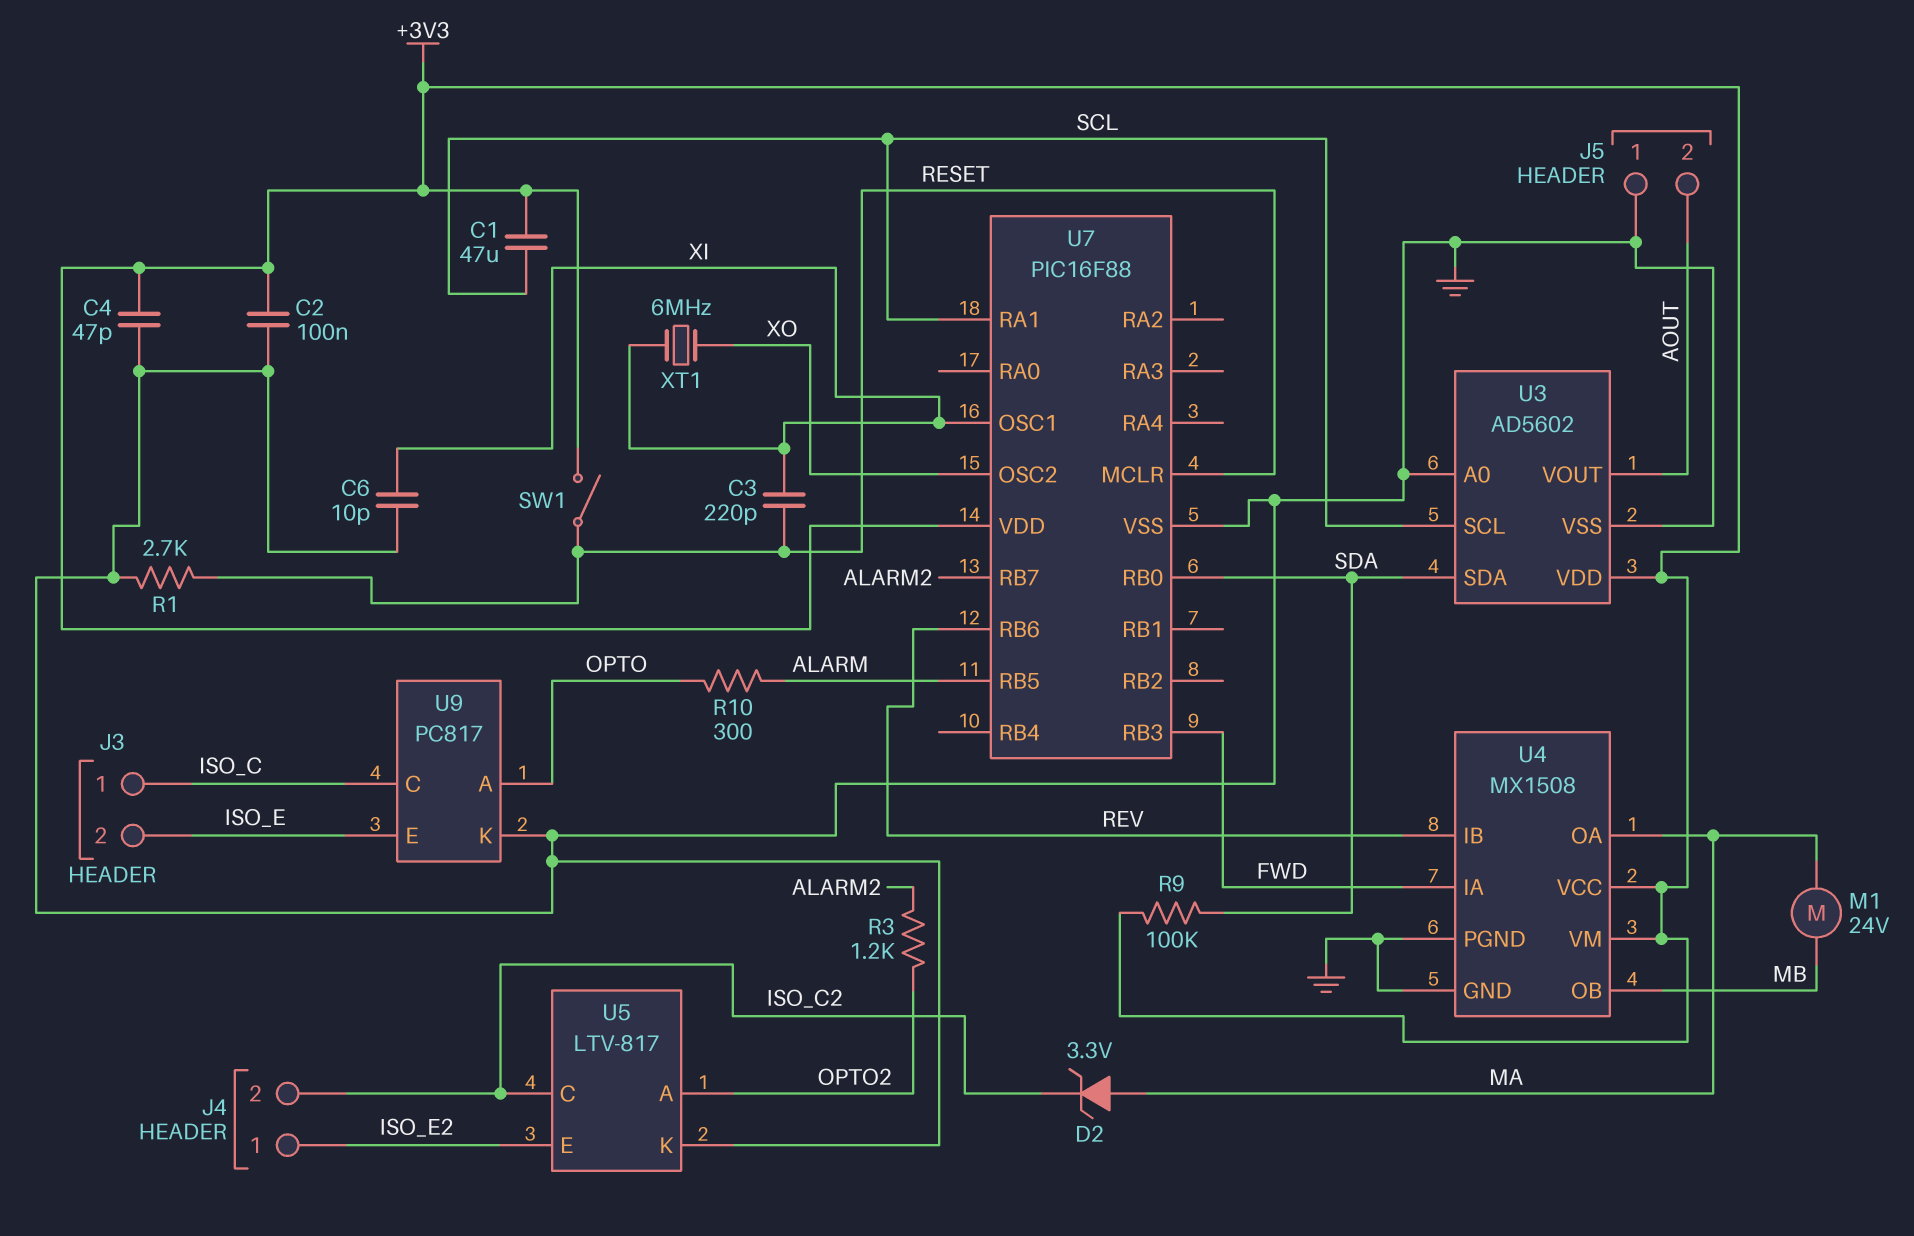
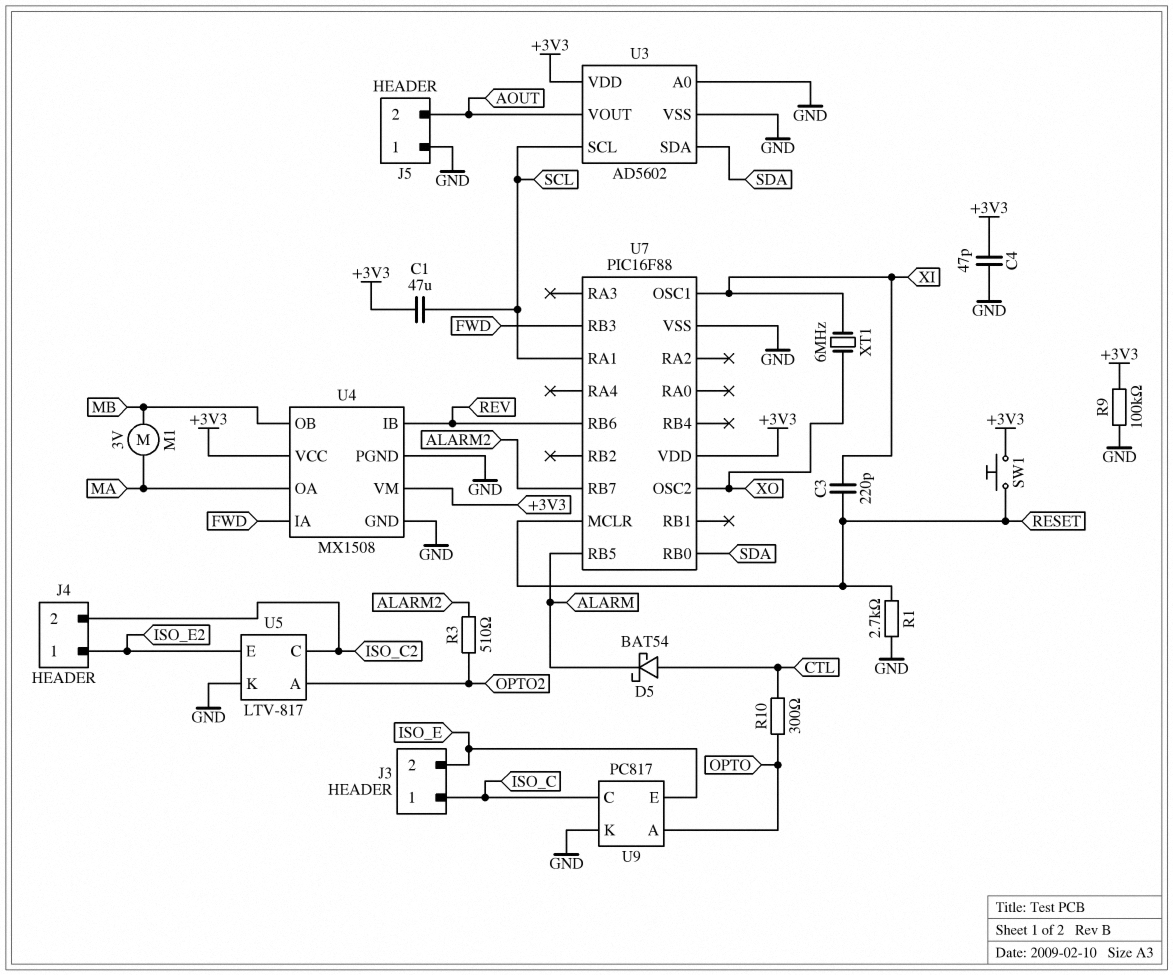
C2: 100nF (+3V3, GND) -> none
C6: 10pF (GND, XI) -> none
D2: zener 3.3V (A MA, K ISO_C2) -> none
D5: none -> schottky BAT54 (A CTL, K ALARM)
M1: motor 24V (MA, MB) -> motor 3V (MA, MB)
R3: 1.2k (ALARM2, OPTO2) -> 510 (ALARM2, OPTO2)
R9: 100k (+3V3, SDA) -> 100k (+3V3, GND)
R10: 300 (ALARM, OPTO) -> 300 (CTL, OPTO)
SW1: switch (+3V3, RESET) -> button (+3V3, RESET)

